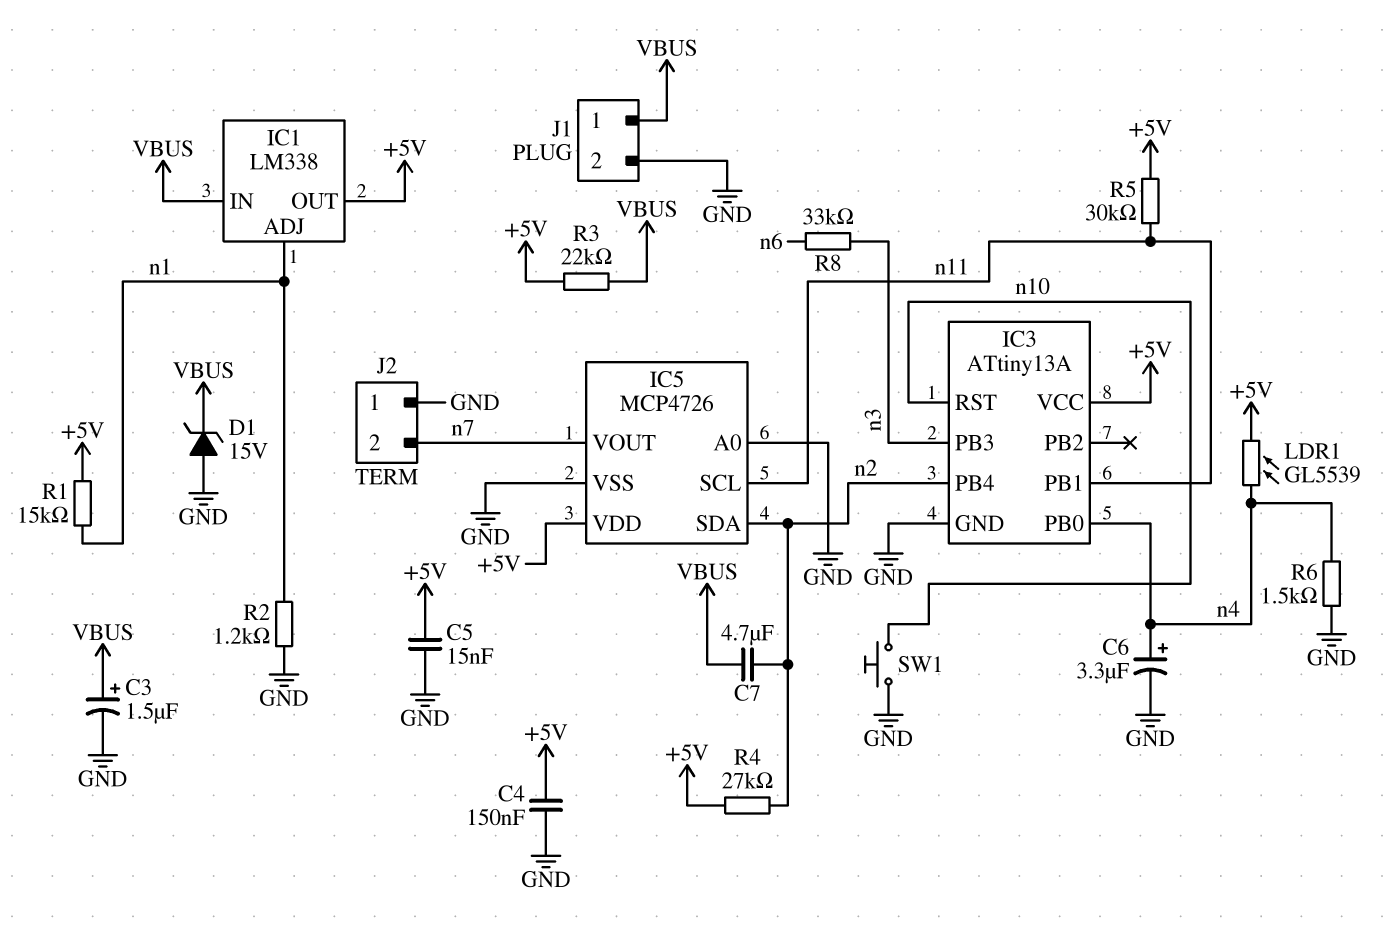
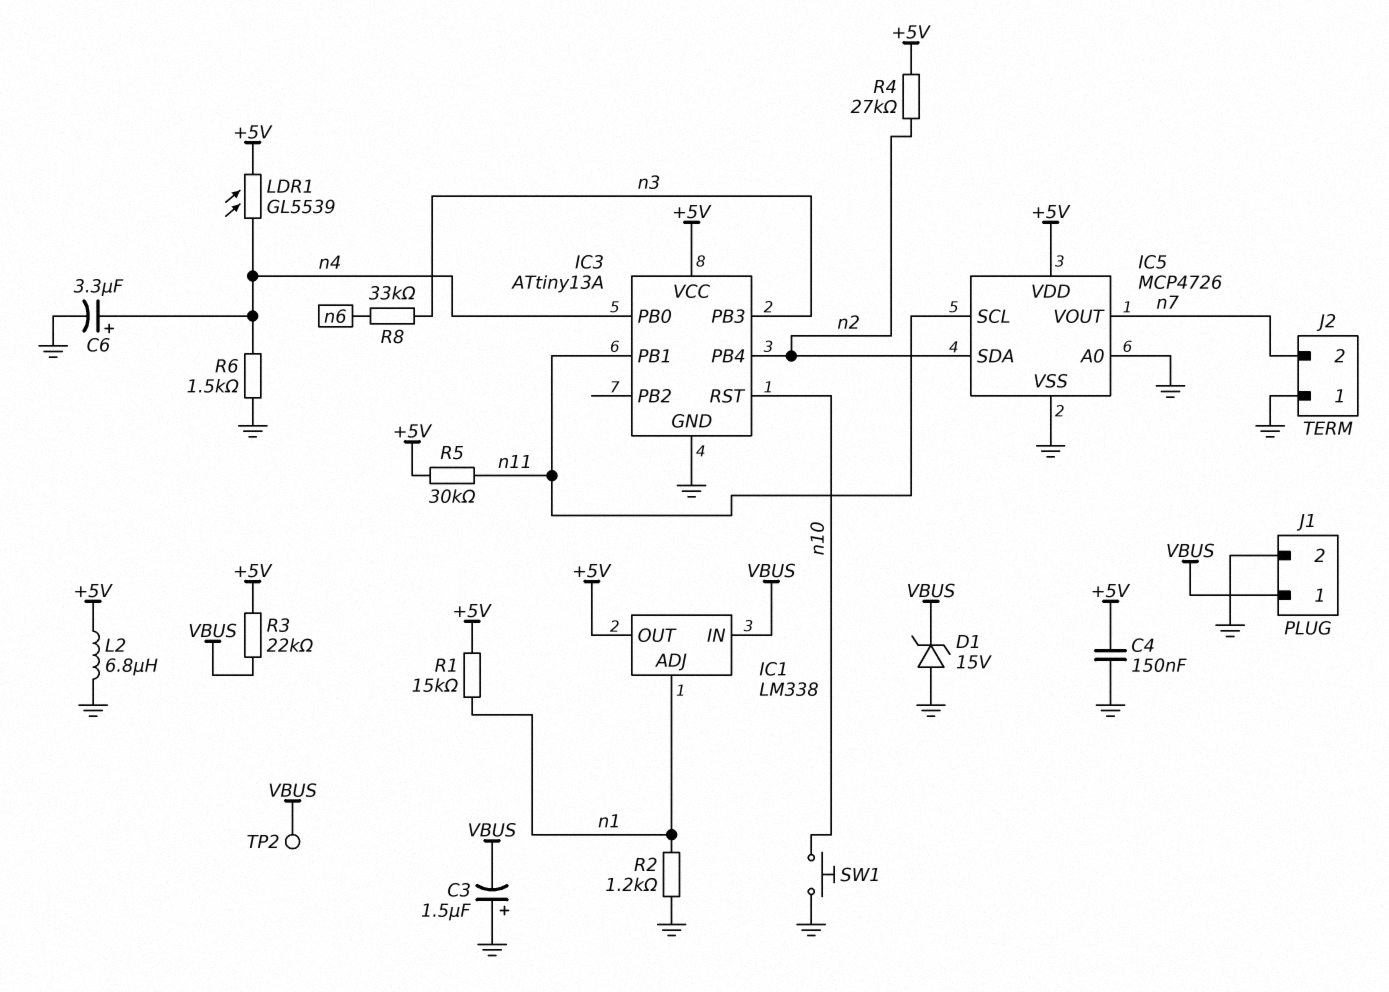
C3: 1.5uF (plus VBUS, minus GND) -> 1.5uF (plus GND, minus VBUS)
C5: 15nF (+5V, GND) -> none
C7: 4.7uF (VBUS, n2) -> none
L2: none -> 6.8uH (+5V, GND)
TP2: none -> test point (VBUS)

